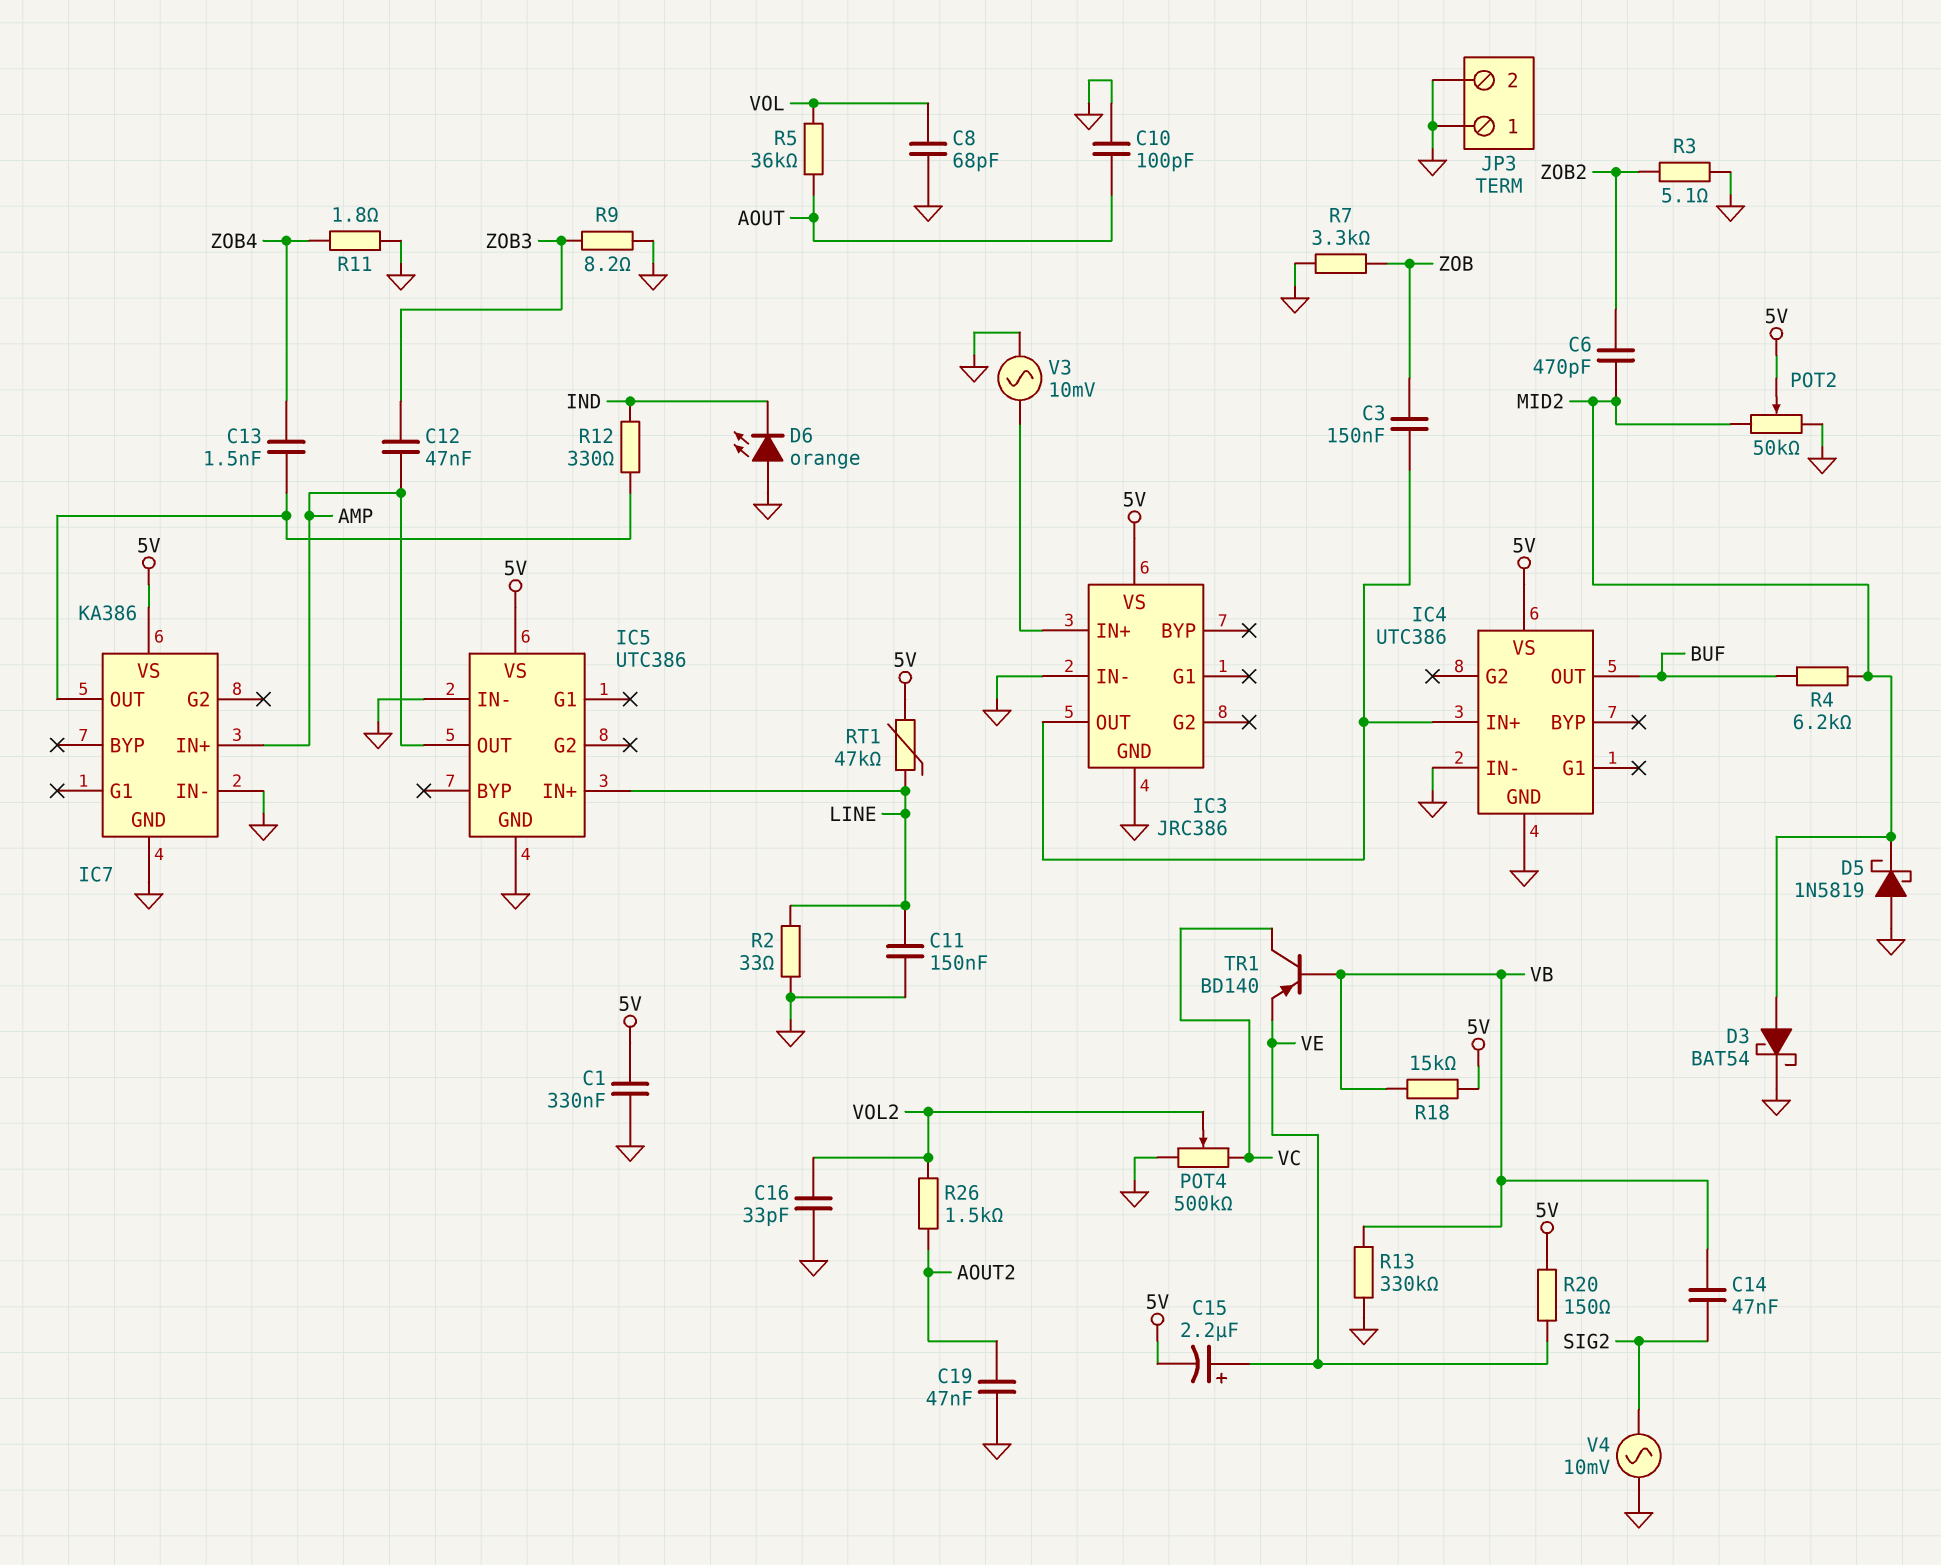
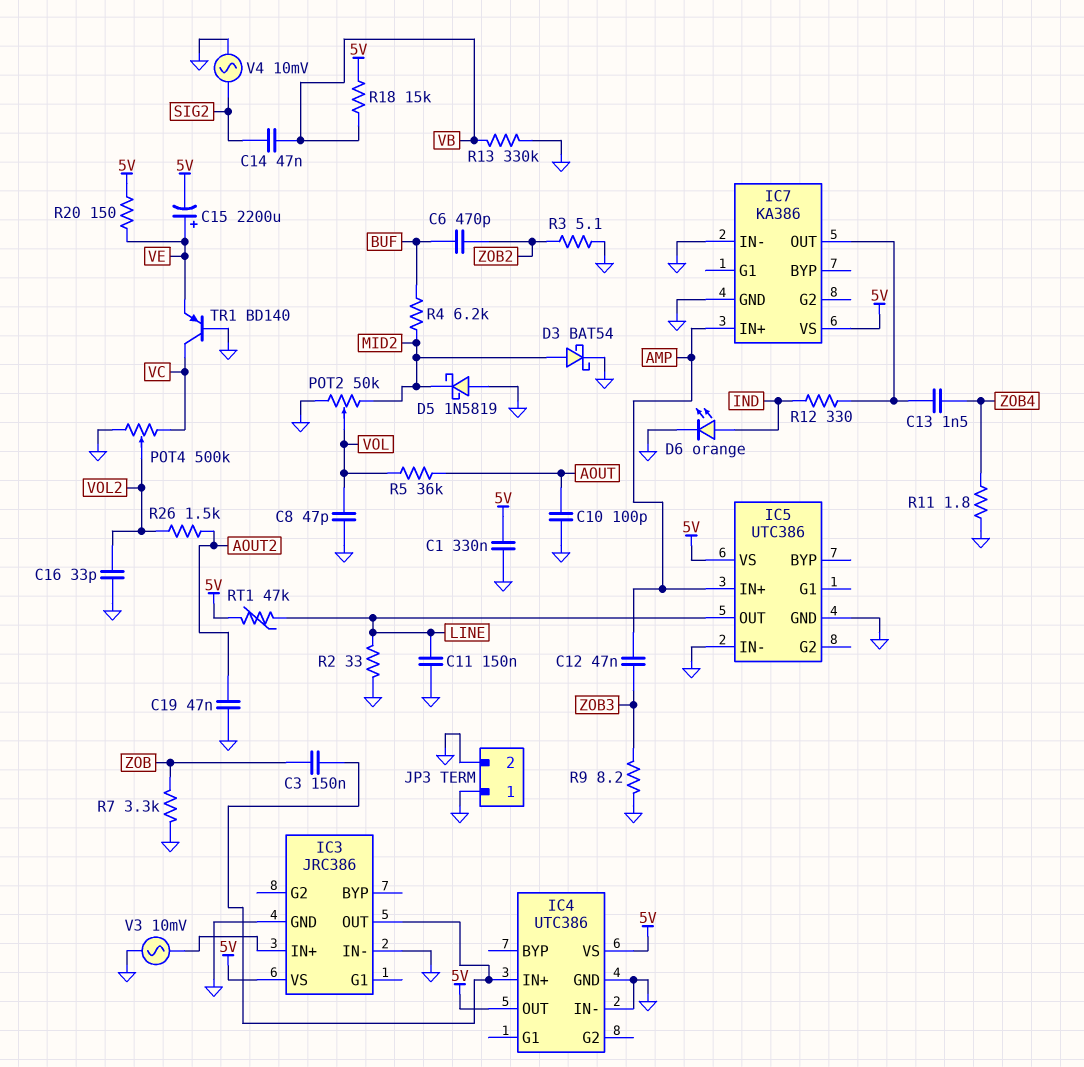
C6: 470pF (MID2, ZOB2) -> 470pF (BUF, ZOB2)
C8: 68pF (GND, VOL) -> 47pF (GND, VOL)
C15: 2.2uF (plus VE, minus 5V) -> 2200uF (plus VE, minus 5V)
D6: LED orange (A GND, K IND) -> LED orange (A IND, K GND)
IC4 pin OUT: BUF -> 5V
IC5 pin IN+: LINE -> AMP
IC5 pin OUT: AMP -> LINE
POT2: 50k (GND, MID2, wiper 5V) -> 50k (GND, MID2, wiper VOL)
TR1: PNP BD140 (B VB, C VC, E VE) -> PNP BD140 (B GND, C VC, E VE)

